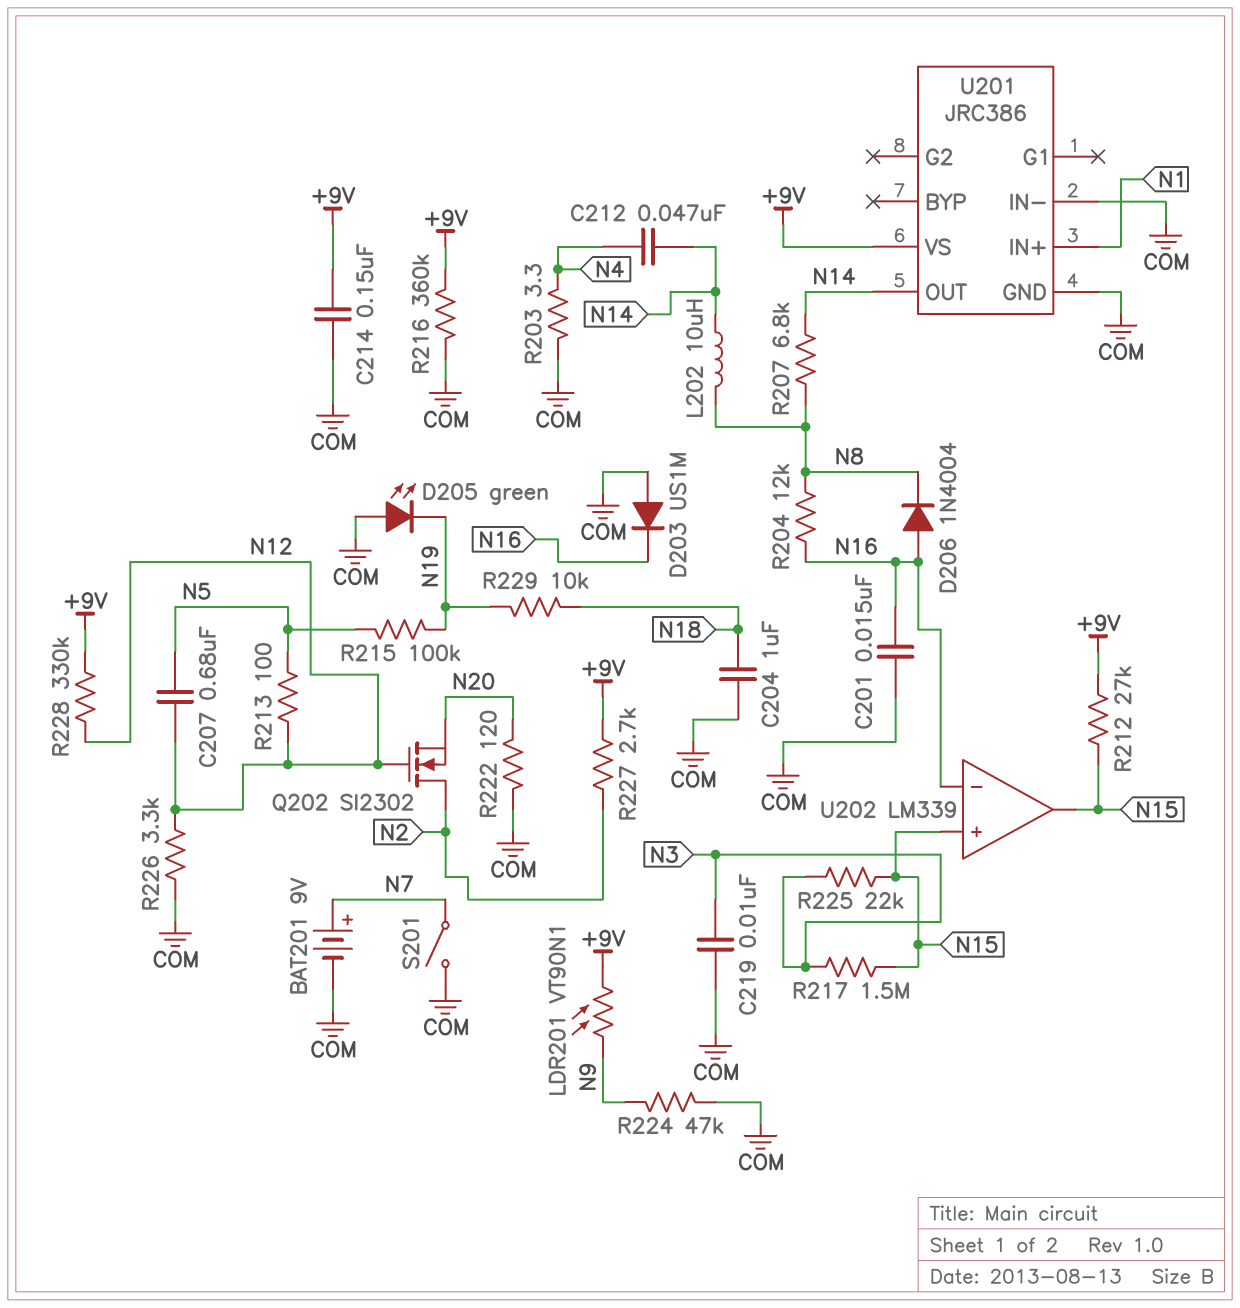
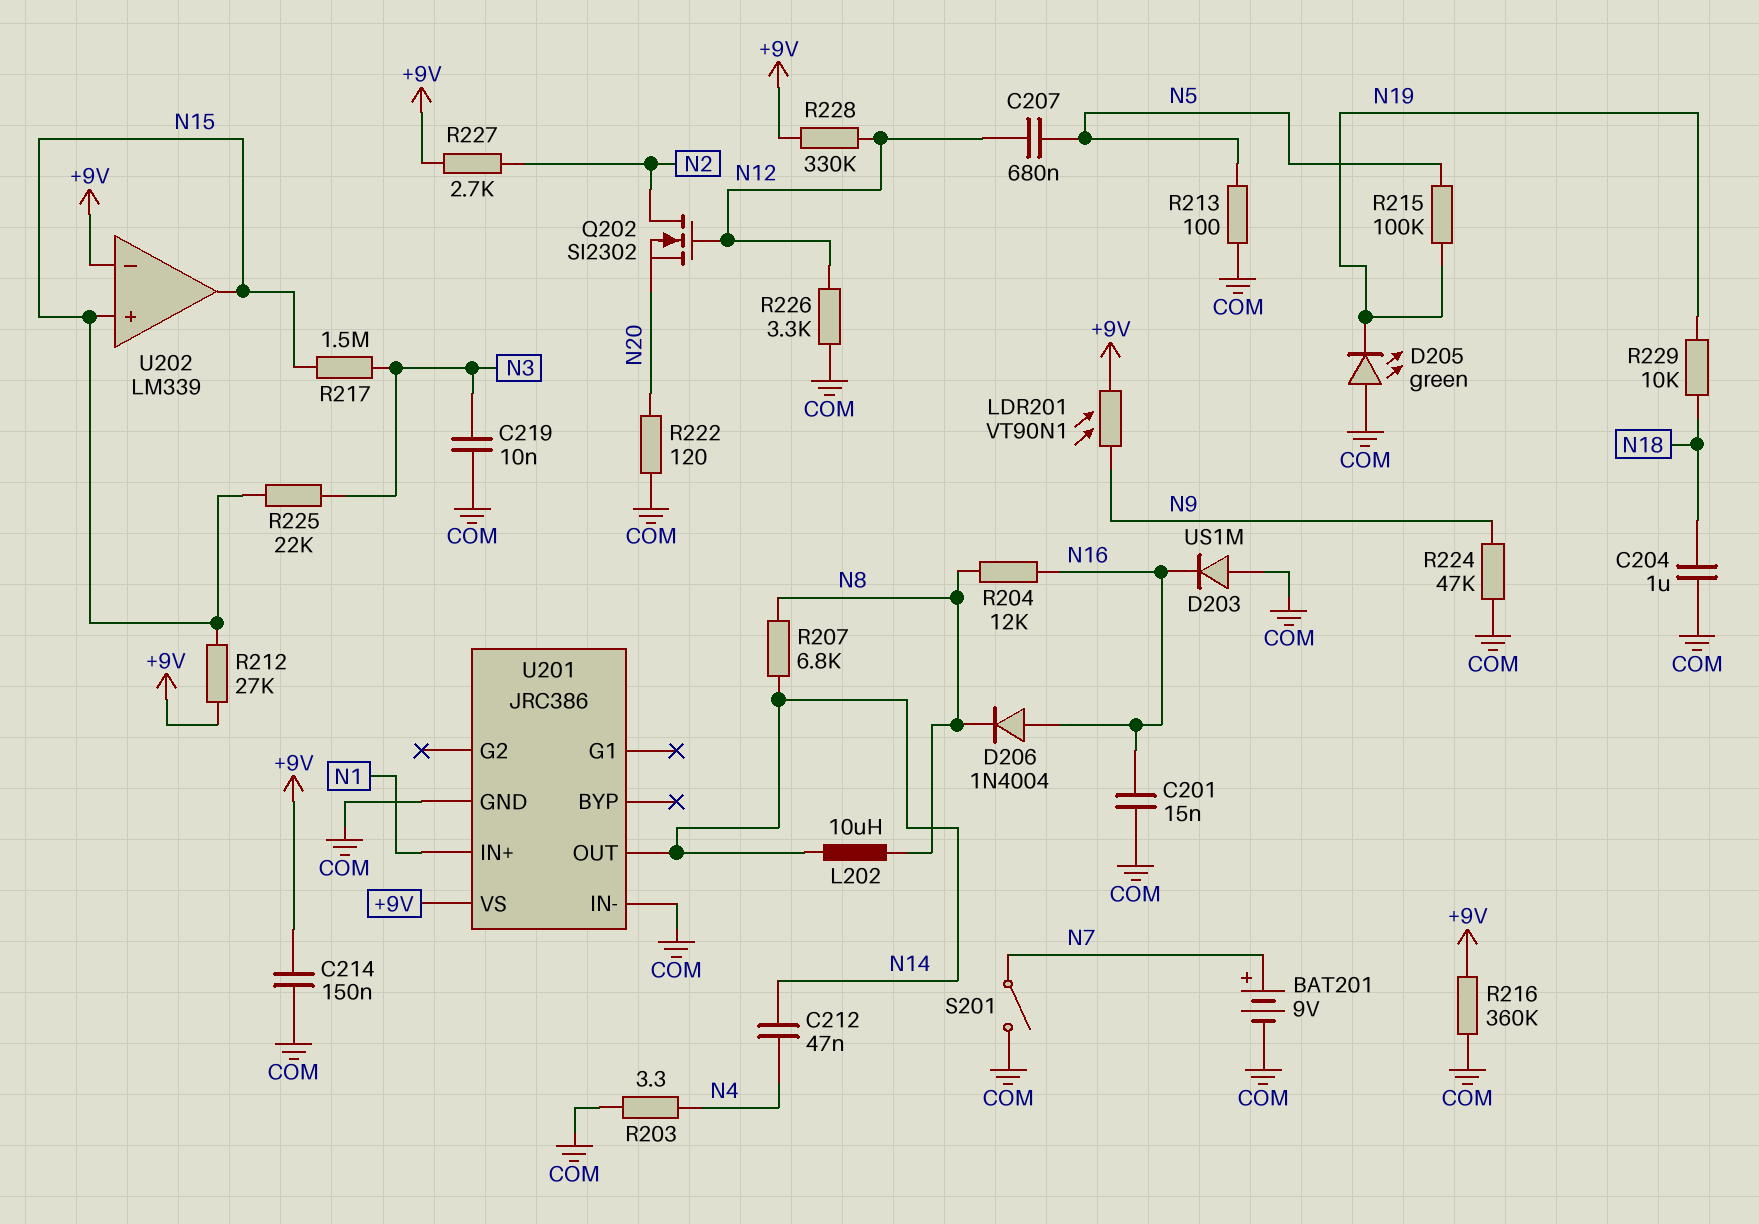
R213: 100 (N5, N12) -> 100 (COM, N5)
U202 pin in-: N16 -> +9V

